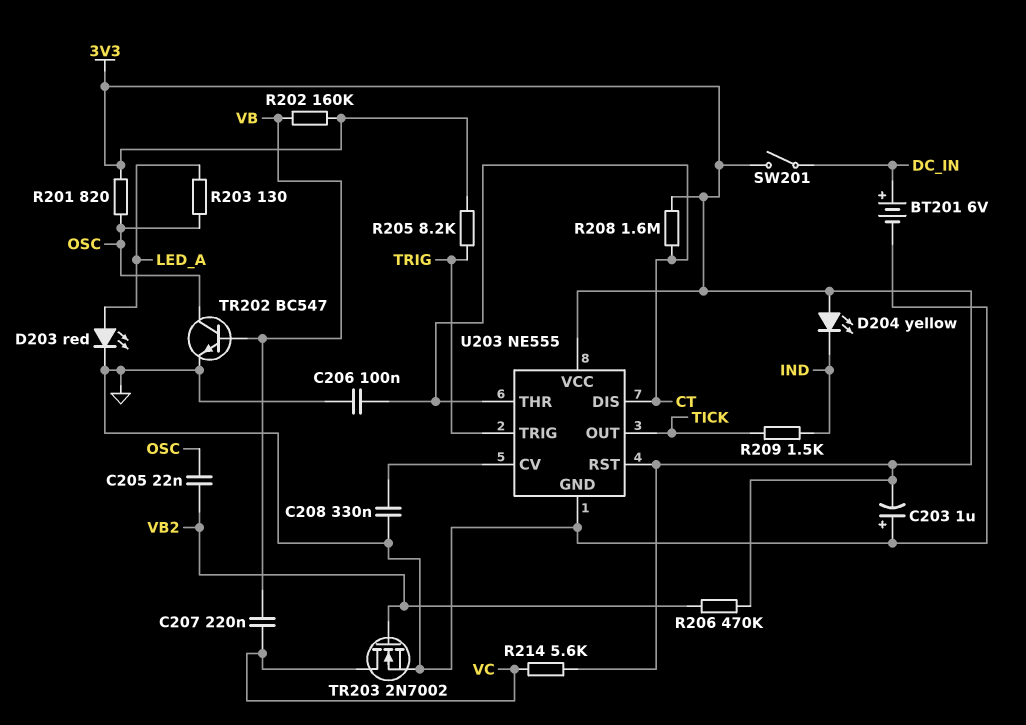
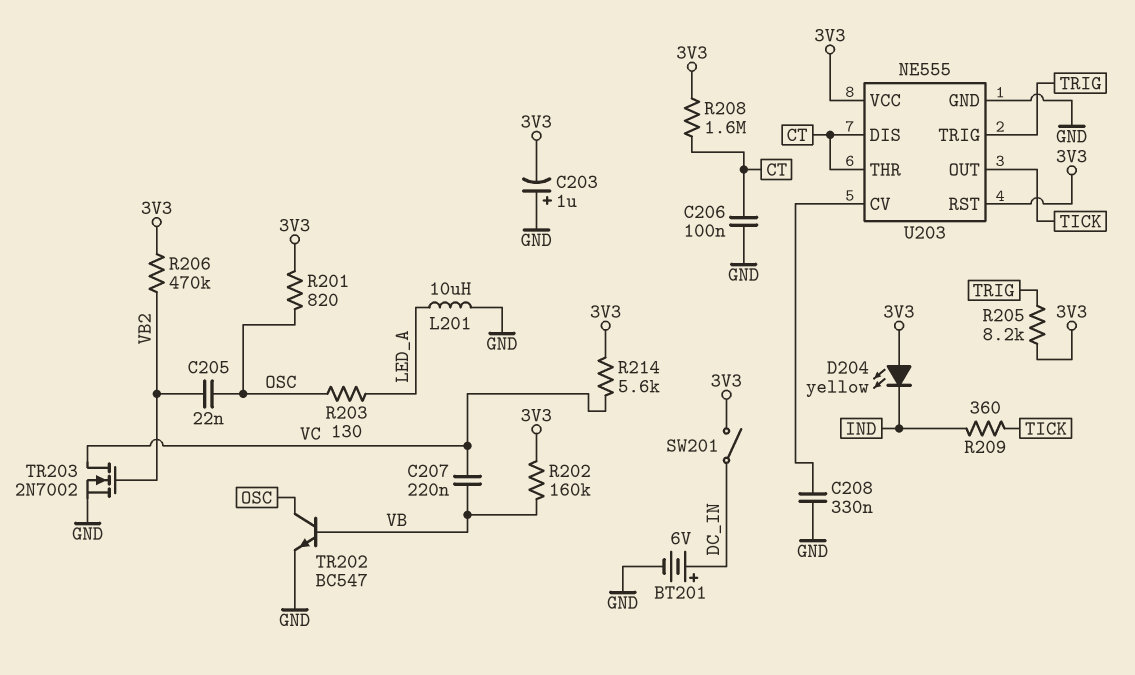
D203: LED red (A LED_A, K GND) -> none
L201: none -> 10uH (GND, LED_A)
R209: 1.5k (IND, TICK) -> 360 (IND, TICK)

